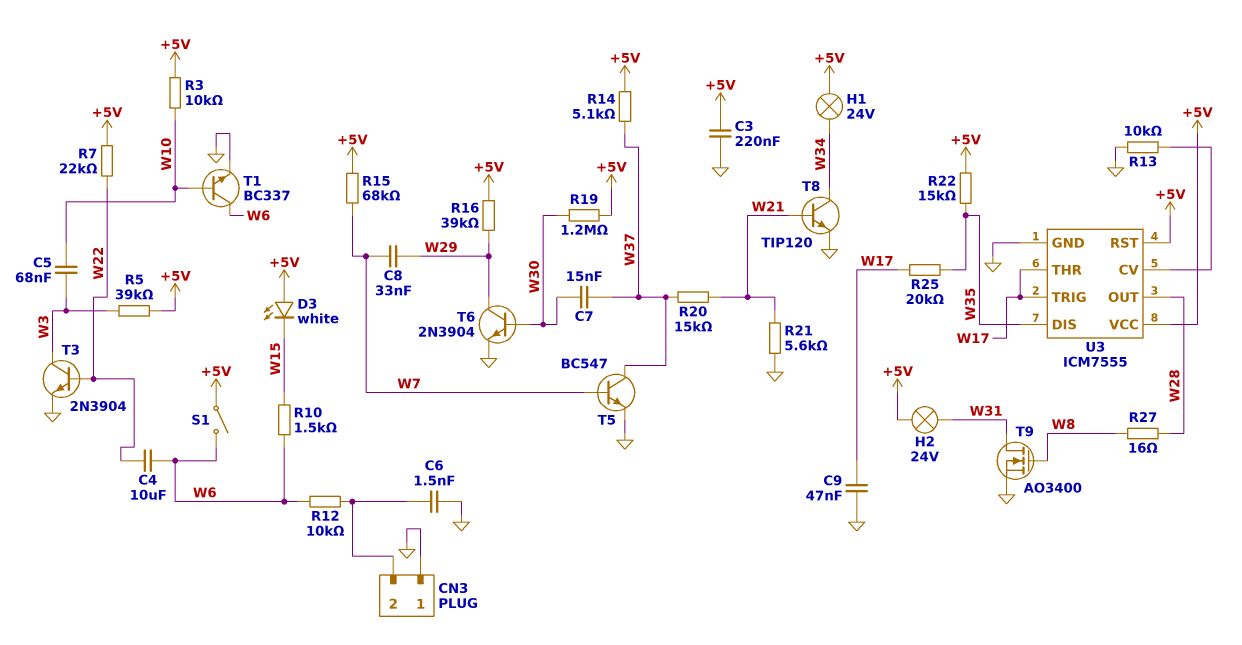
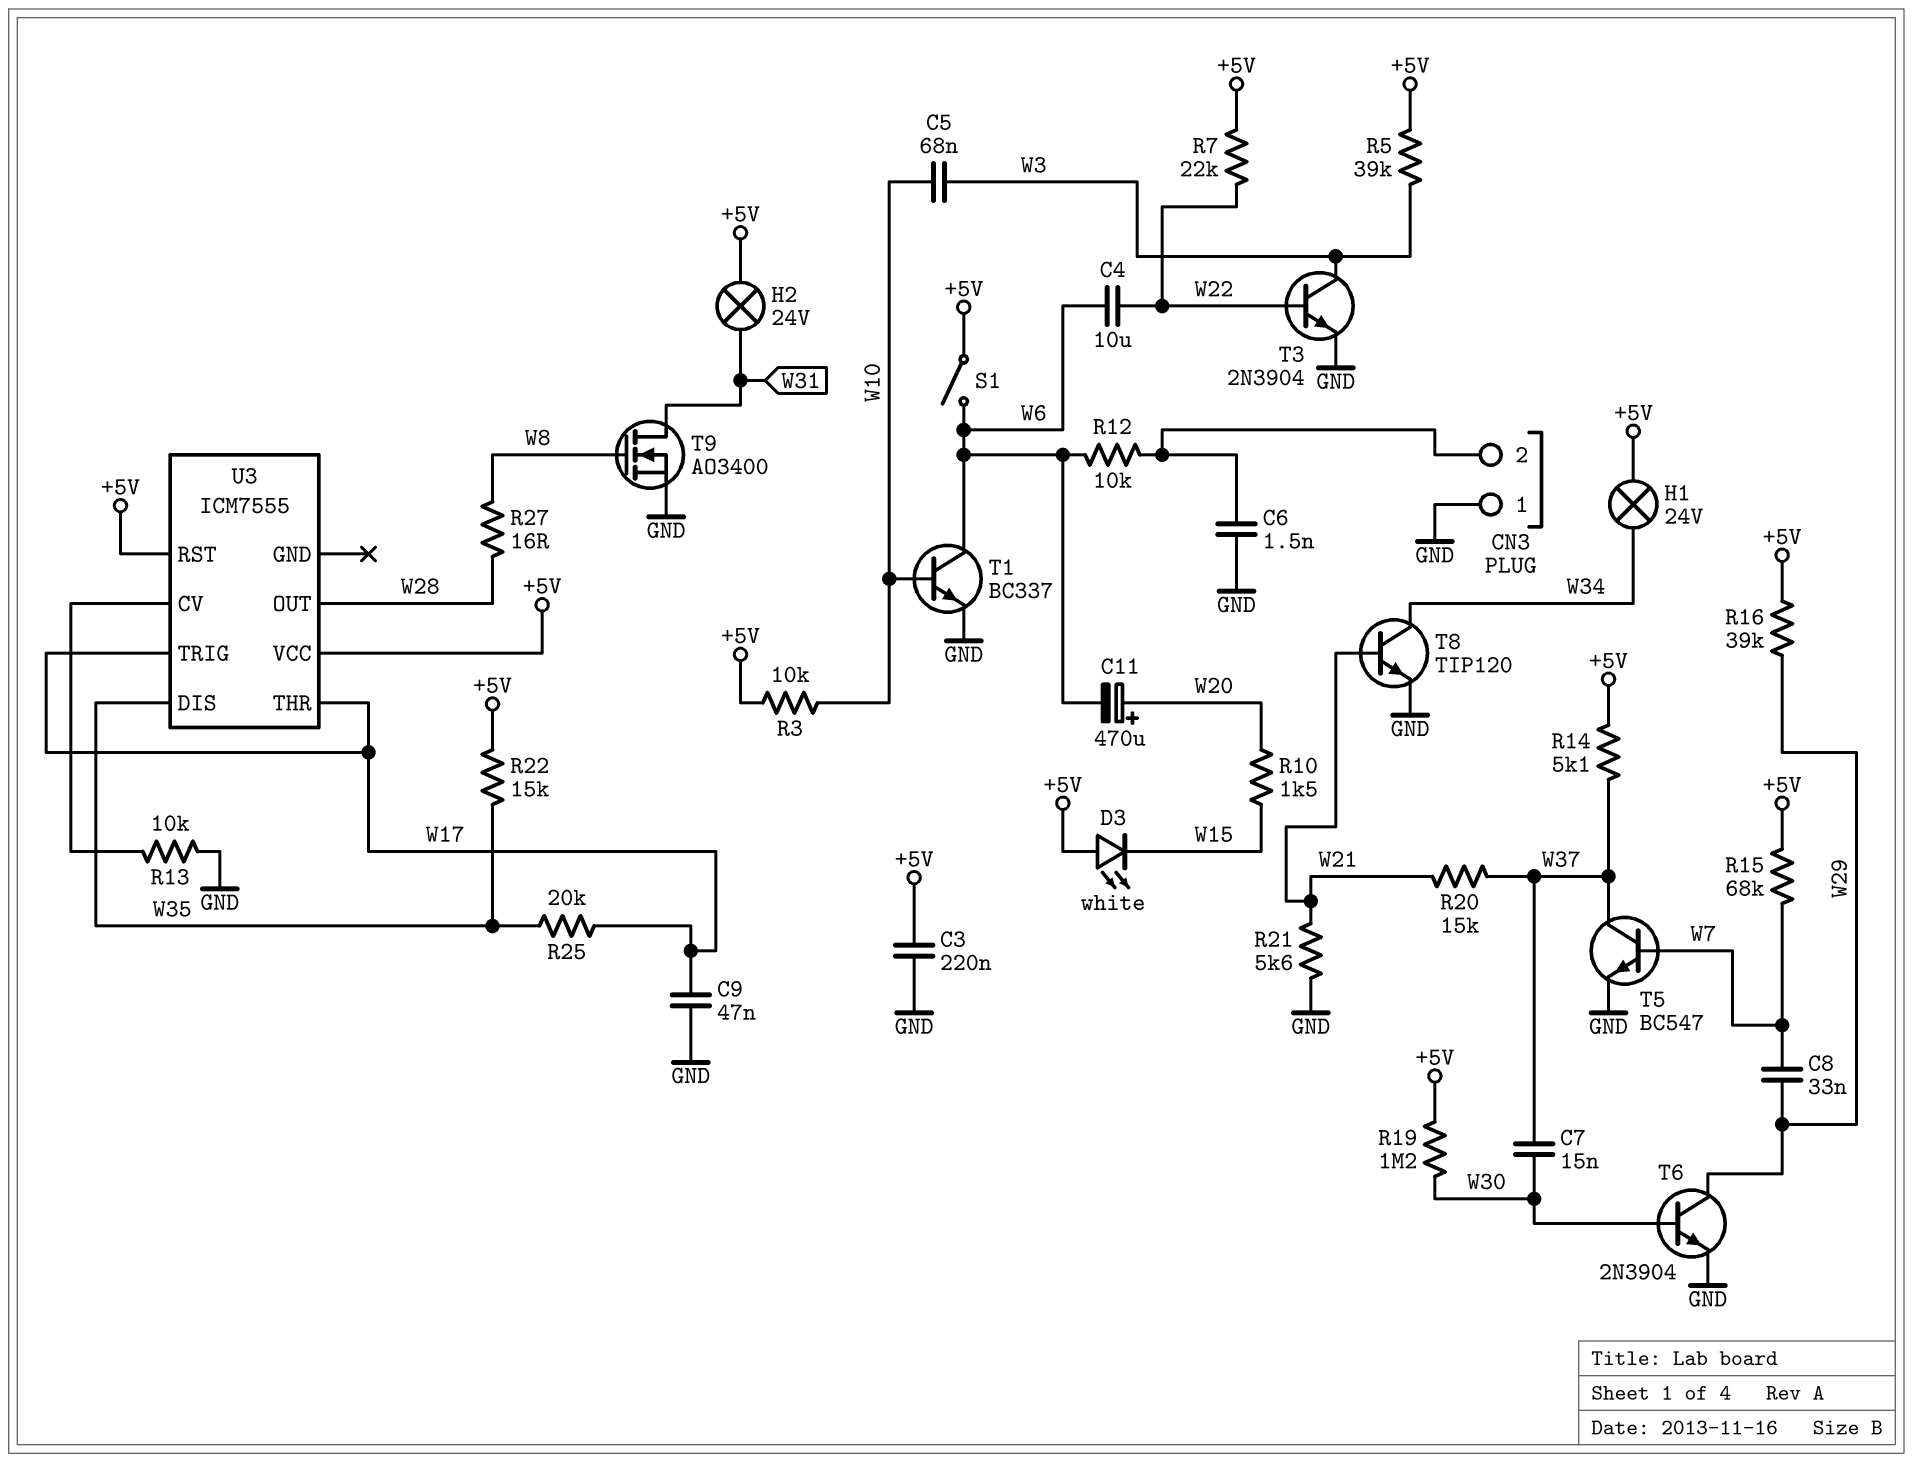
C11: none -> 470uF (plus W20, minus W6)
R10: 1.5k (W6, W15) -> 1.5k (W15, W20)
U3 pin GND: GND -> none

